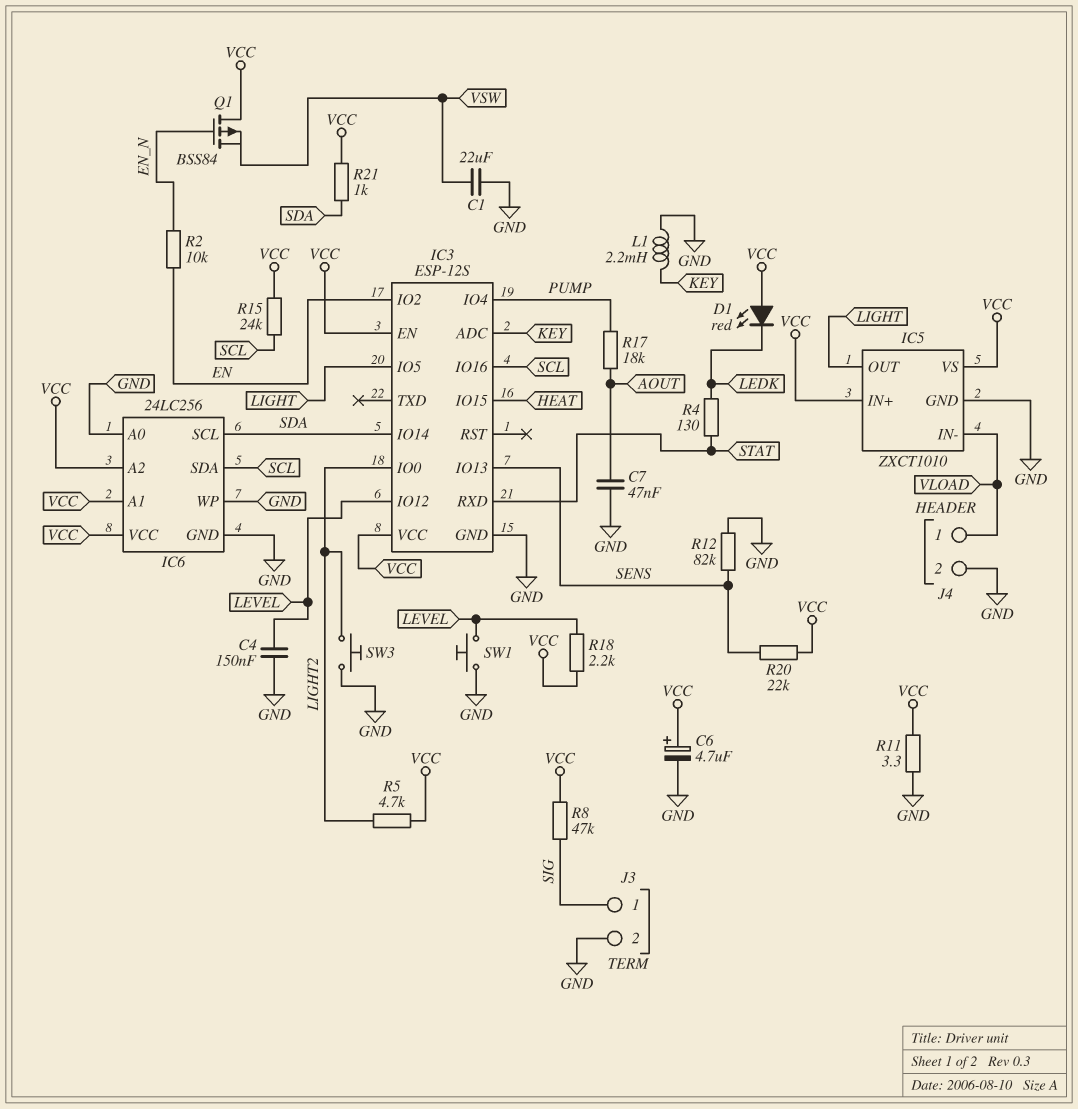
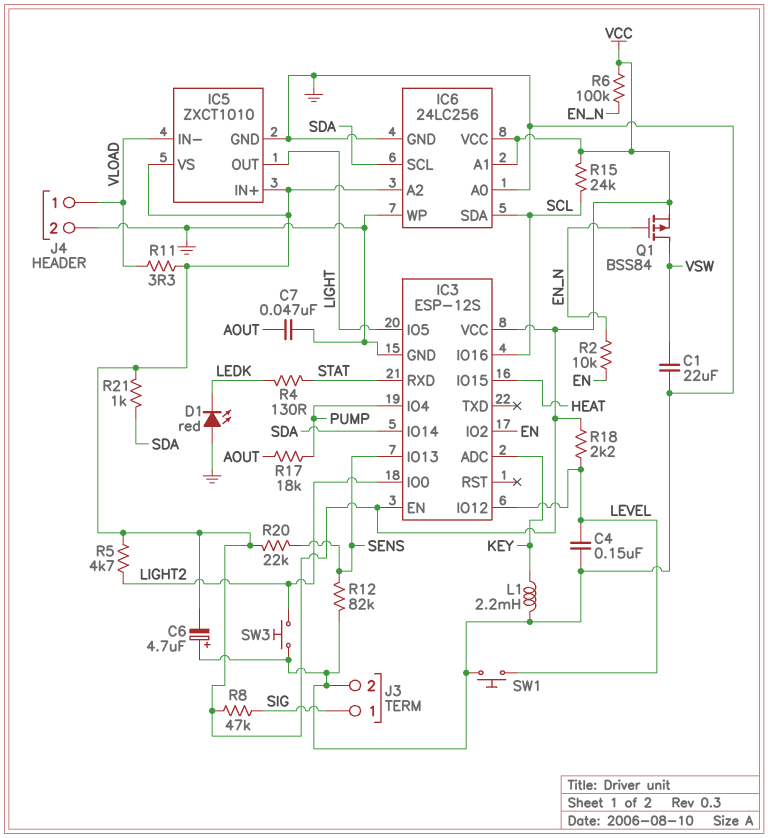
C6: 4.7uF (plus VCC, minus GND) -> 4.7uF (plus GND, minus VCC)
D1: LED red (A VCC, K LEDK) -> LED red (A GND, K LEDK)
Q1: PMOS BSS84 (G EN_N, D VCC, S VSW) -> PMOS BSS84 (G EN_N, D VSW, S VCC)
R6: none -> 100k (EN_N, VCC)
R11: 3.3 (GND, VCC) -> 3.3 (VCC, VLOAD)

